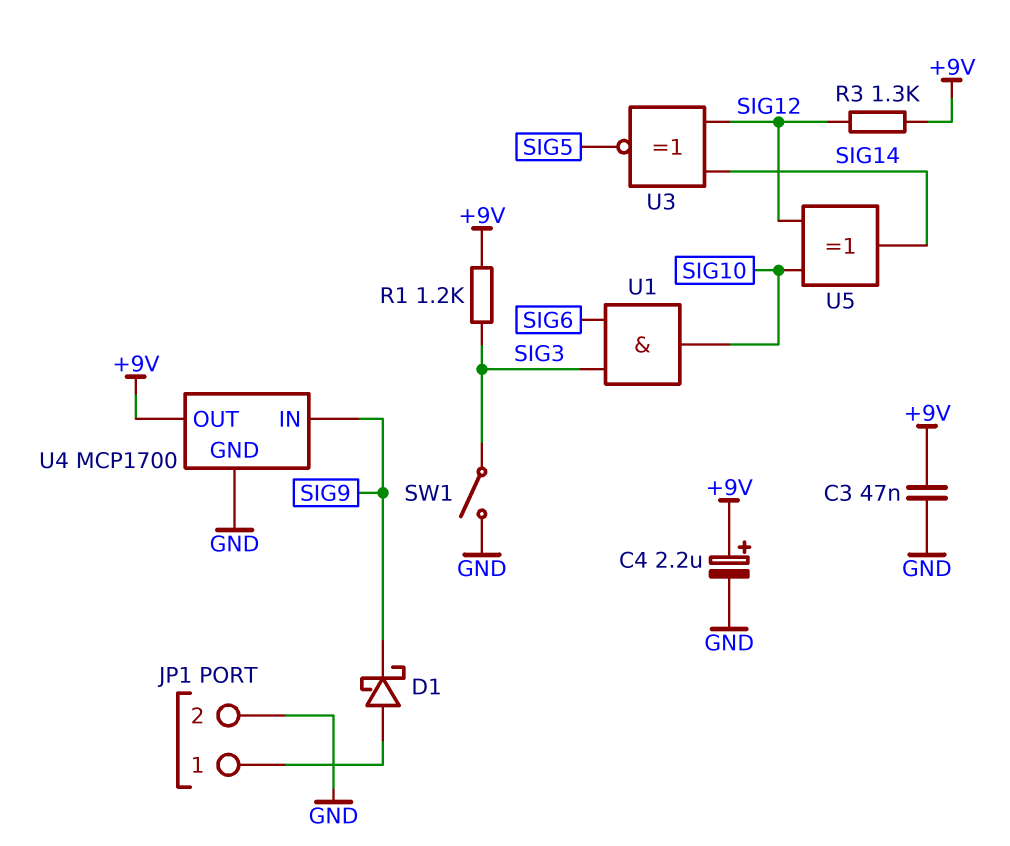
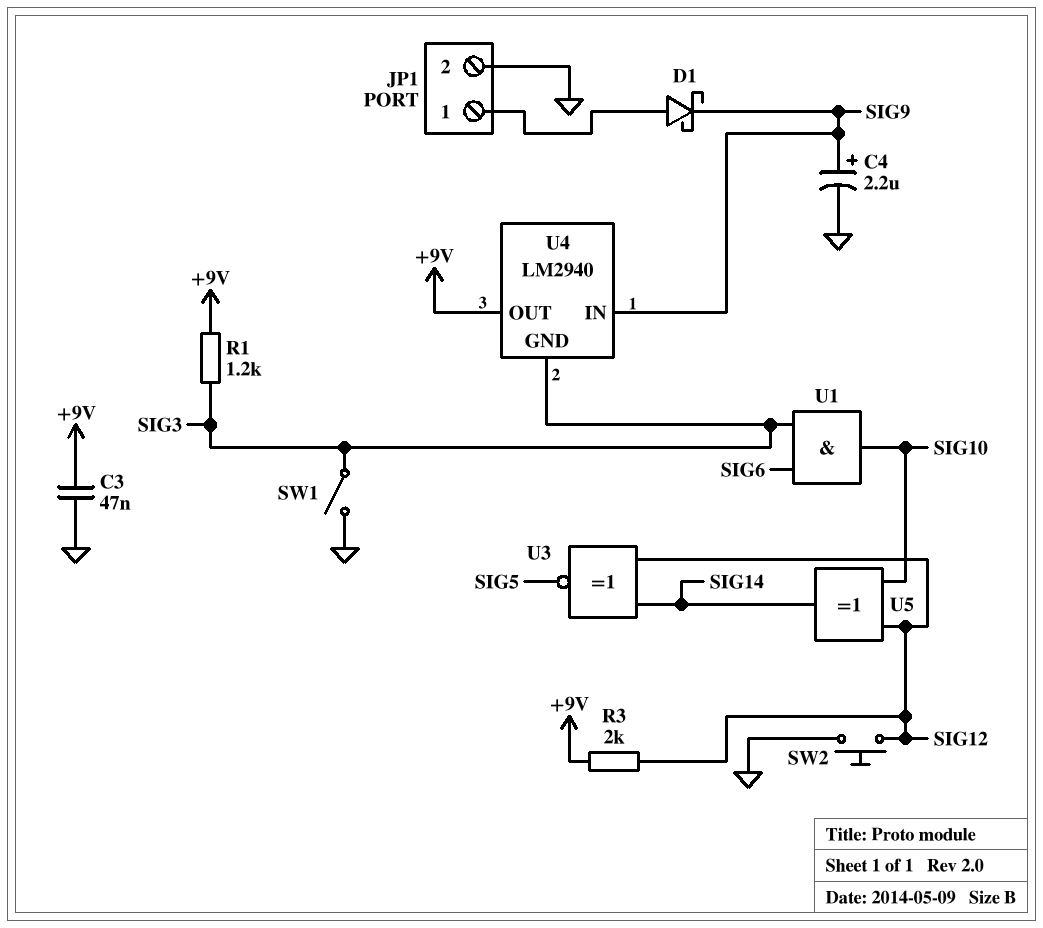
C4: 2.2uF (plus +9V, minus GND) -> 2.2uF (plus SIG9, minus GND)
R3: 1.3k (+9V, SIG12) -> 2k (+9V, SIG12)
SW2: none -> button (GND, SIG12)
U4: MCP1700 -> LM2940
U4 pin GND: GND -> SIG3

